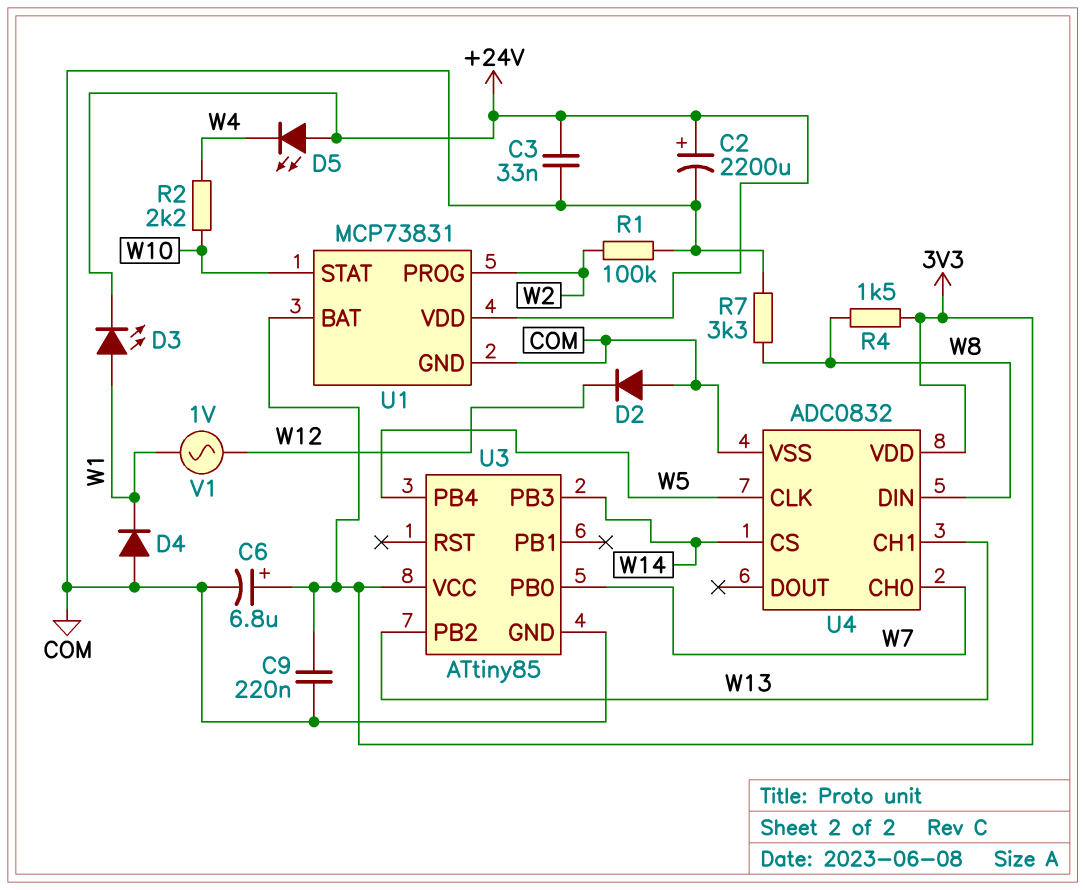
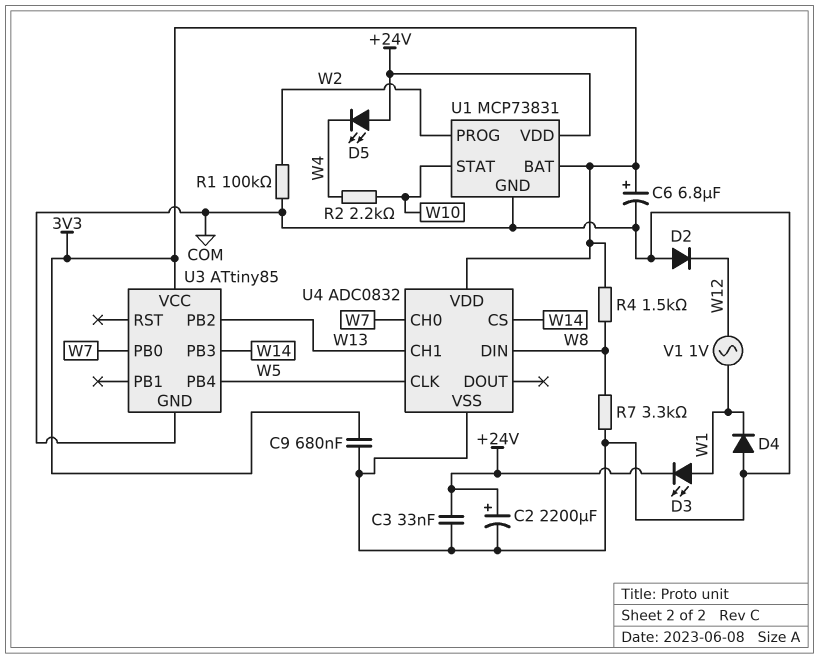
C9: 220nF (3V3, COM) -> 680nF (3V3, COM)

